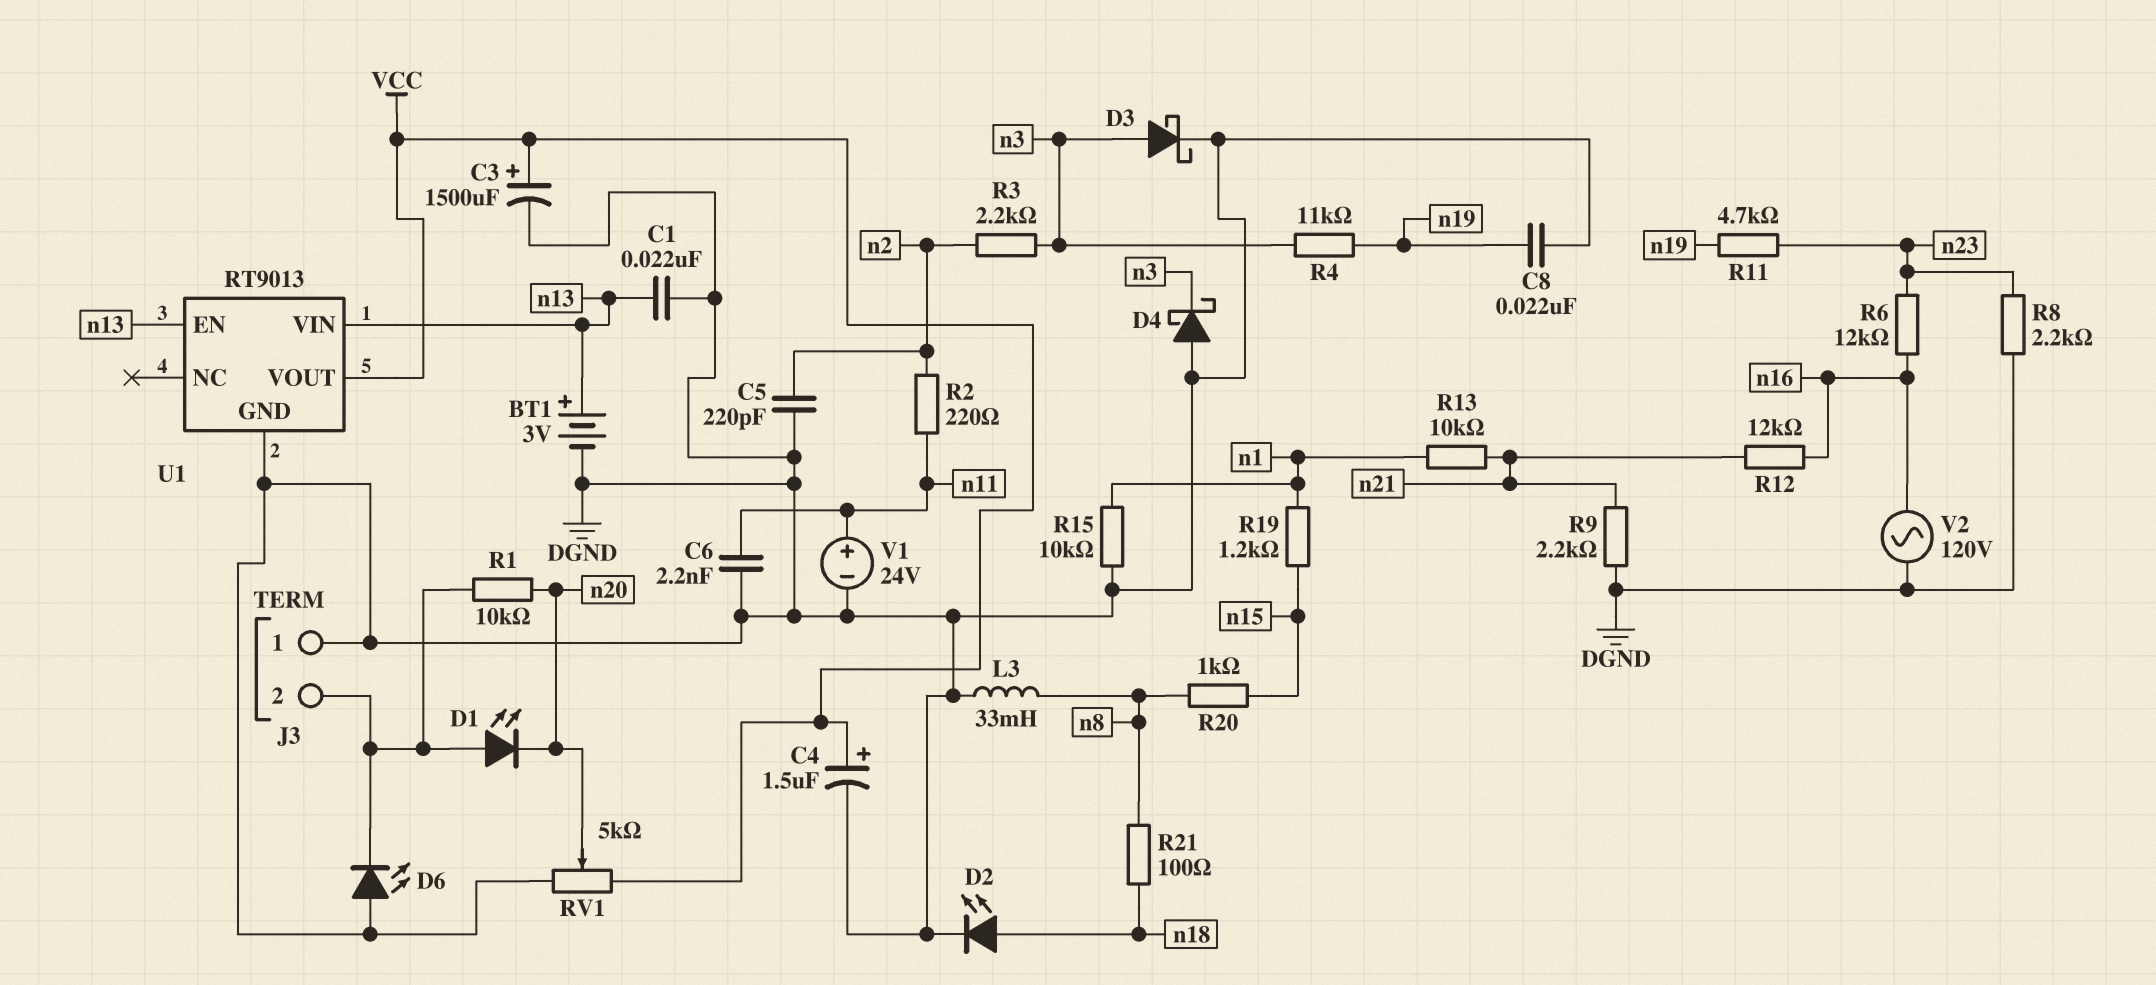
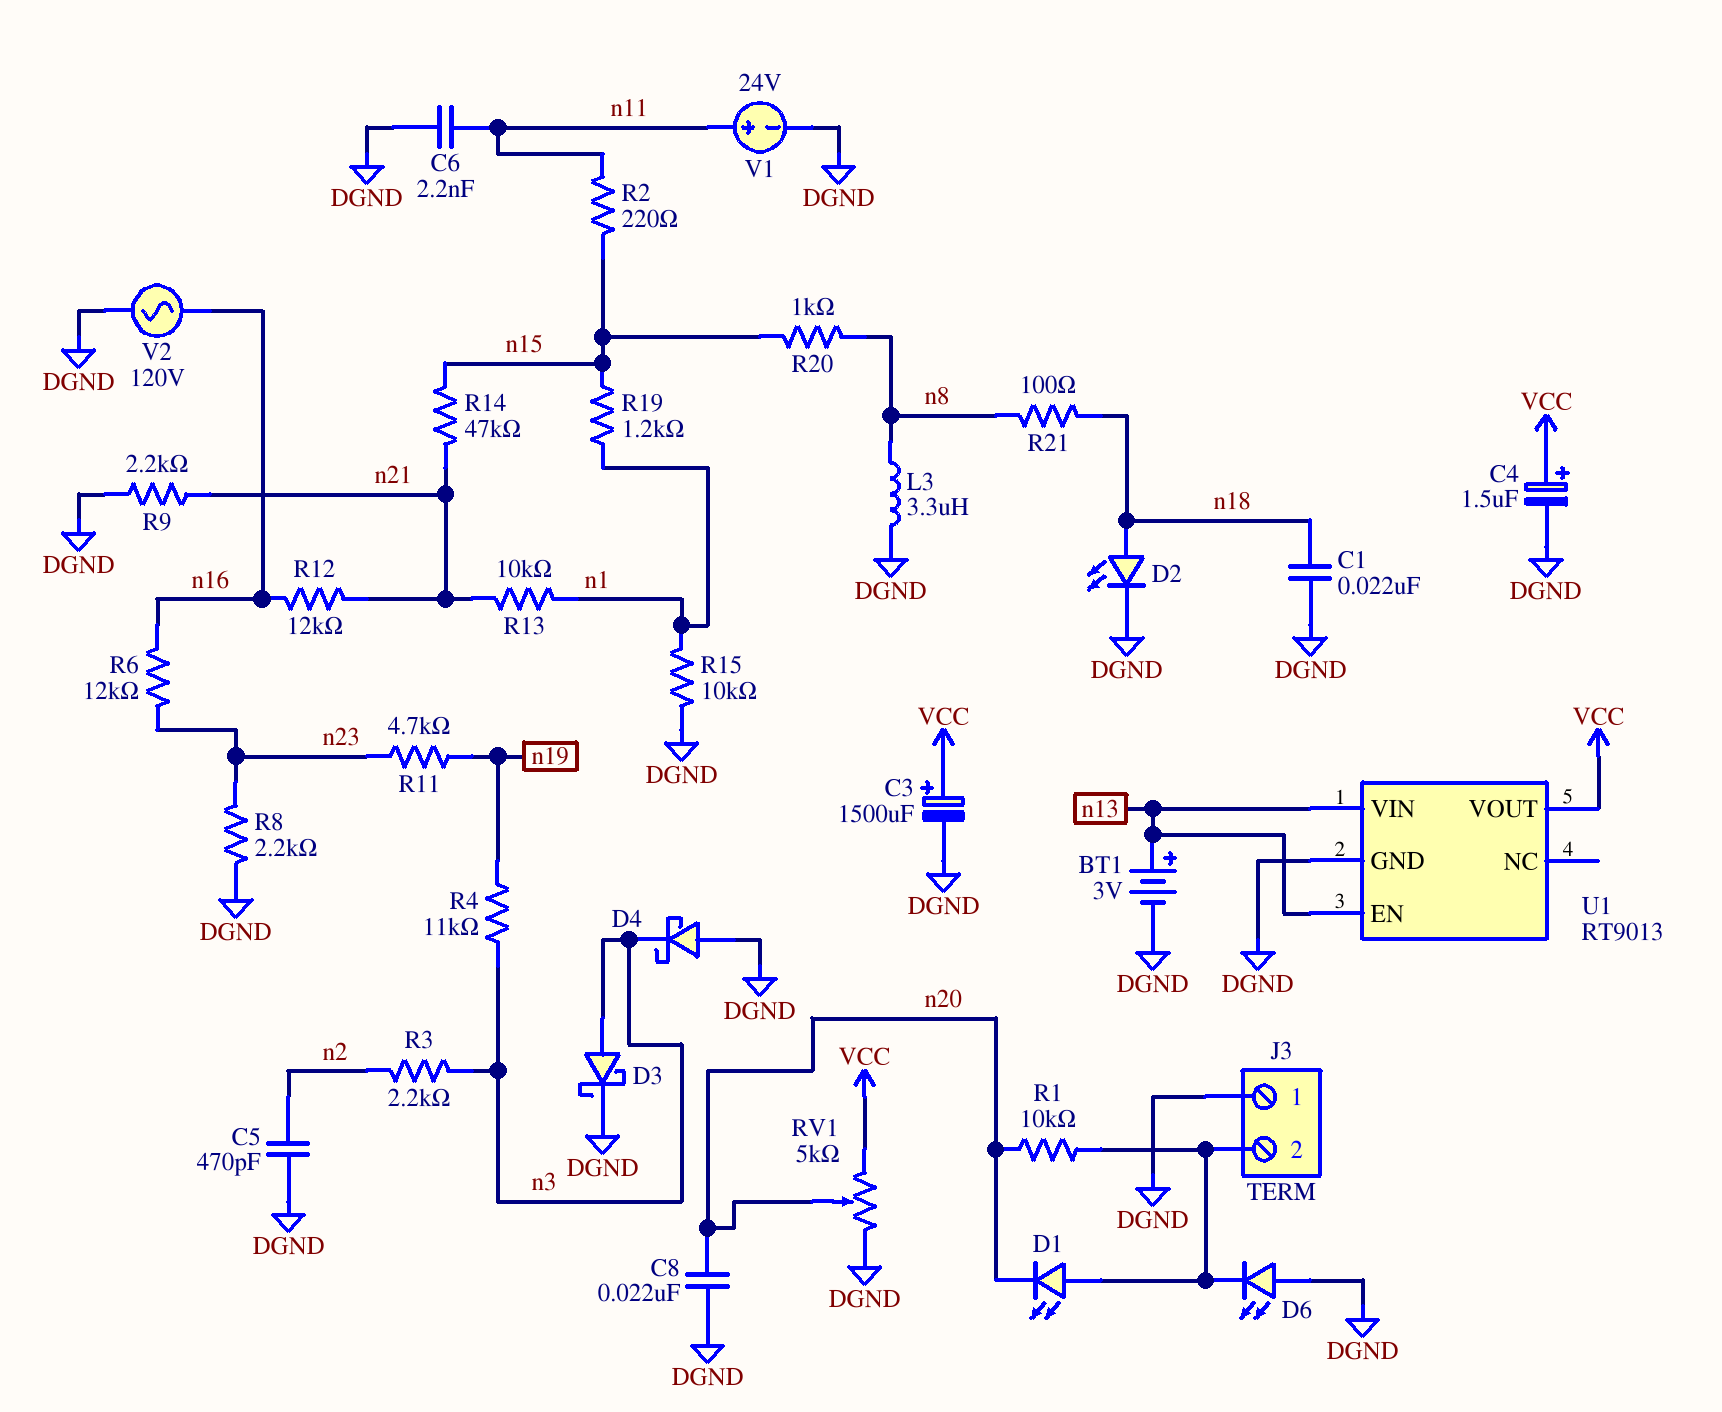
C1: 22nF (DGND, n13) -> 22nF (DGND, n18)
C5: 220pF (DGND, n2) -> 470pF (DGND, n2)
C8: 22nF (DGND, n19) -> 22nF (DGND, n20)
L3: 33mH (DGND, n8) -> 3.3uH (DGND, n8)
R2: 220 (n2, n11) -> 220 (n11, n15)
R14: none -> 47k (n15, n21)

